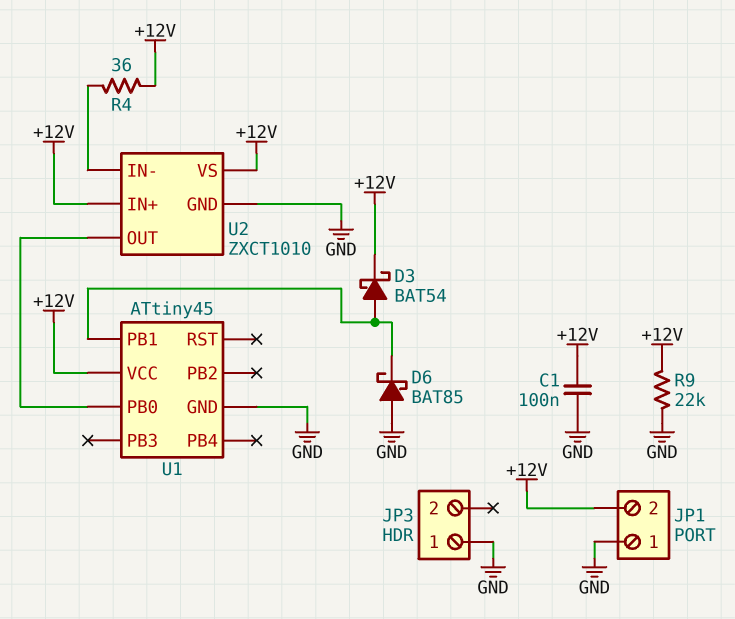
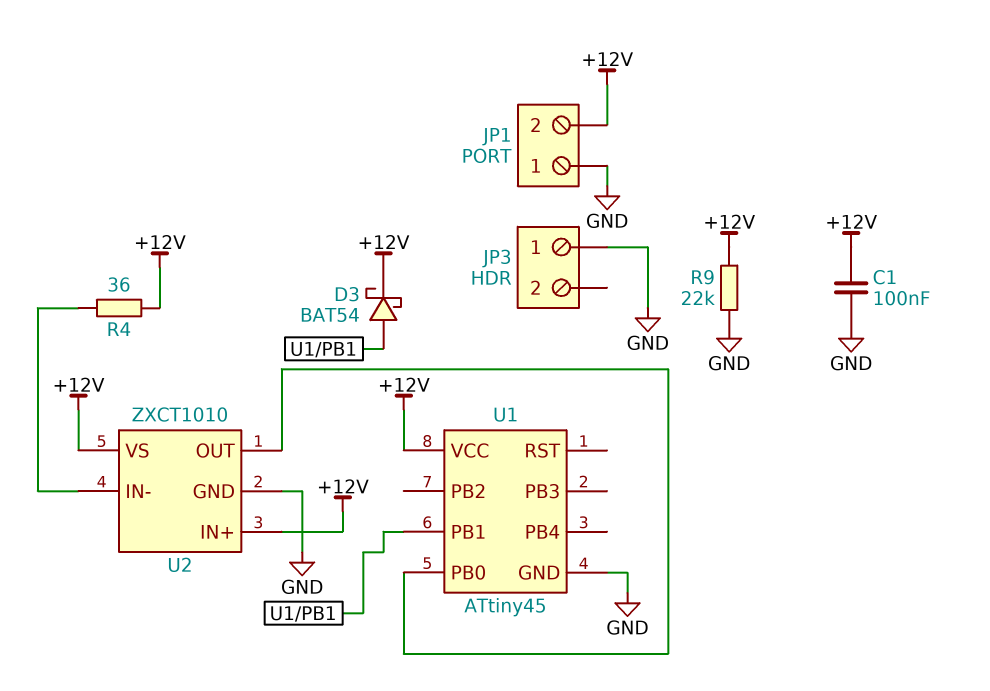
D6: schottky BAT85 (A GND, K U1/PB1) -> none

